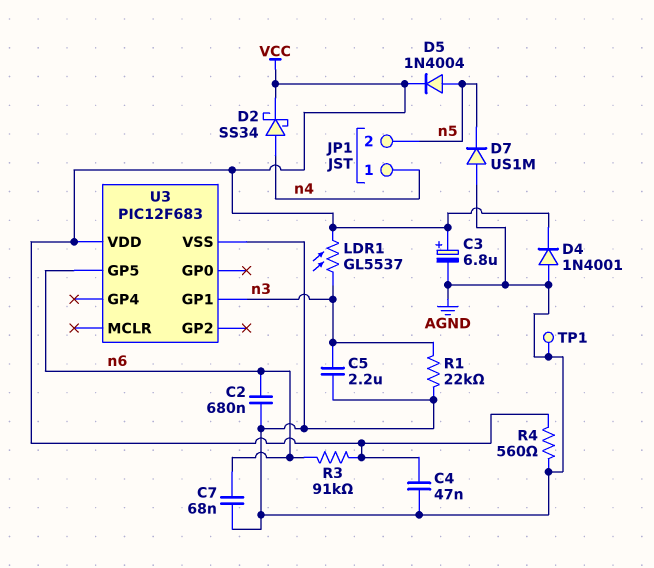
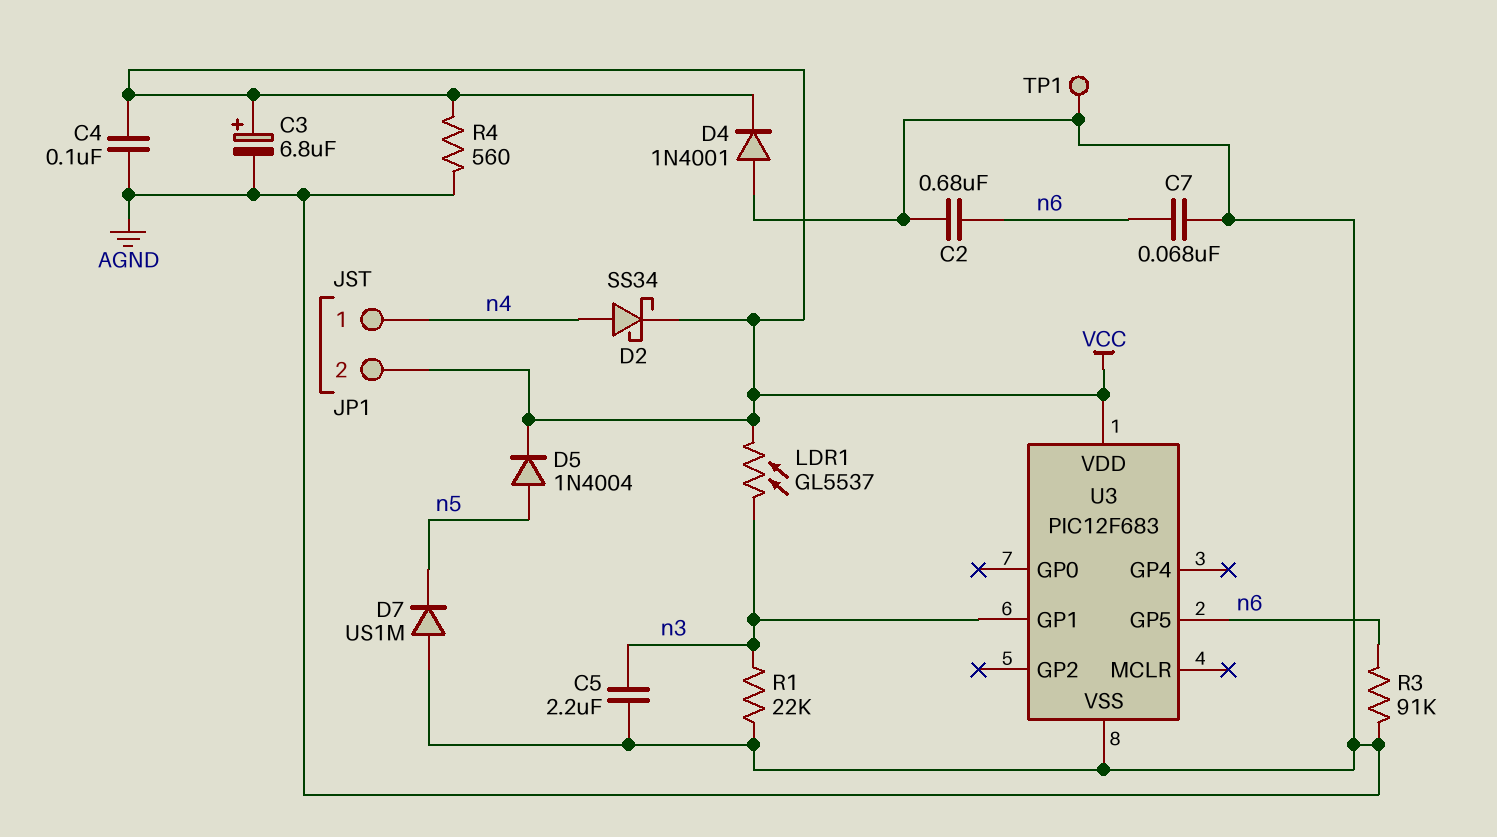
C4: 47nF (AGND, VCC) -> 100nF (AGND, VCC)
JP1 pin 2: n5 -> VCC
R3: 91k (VCC, n6) -> 91k (AGND, n6)

